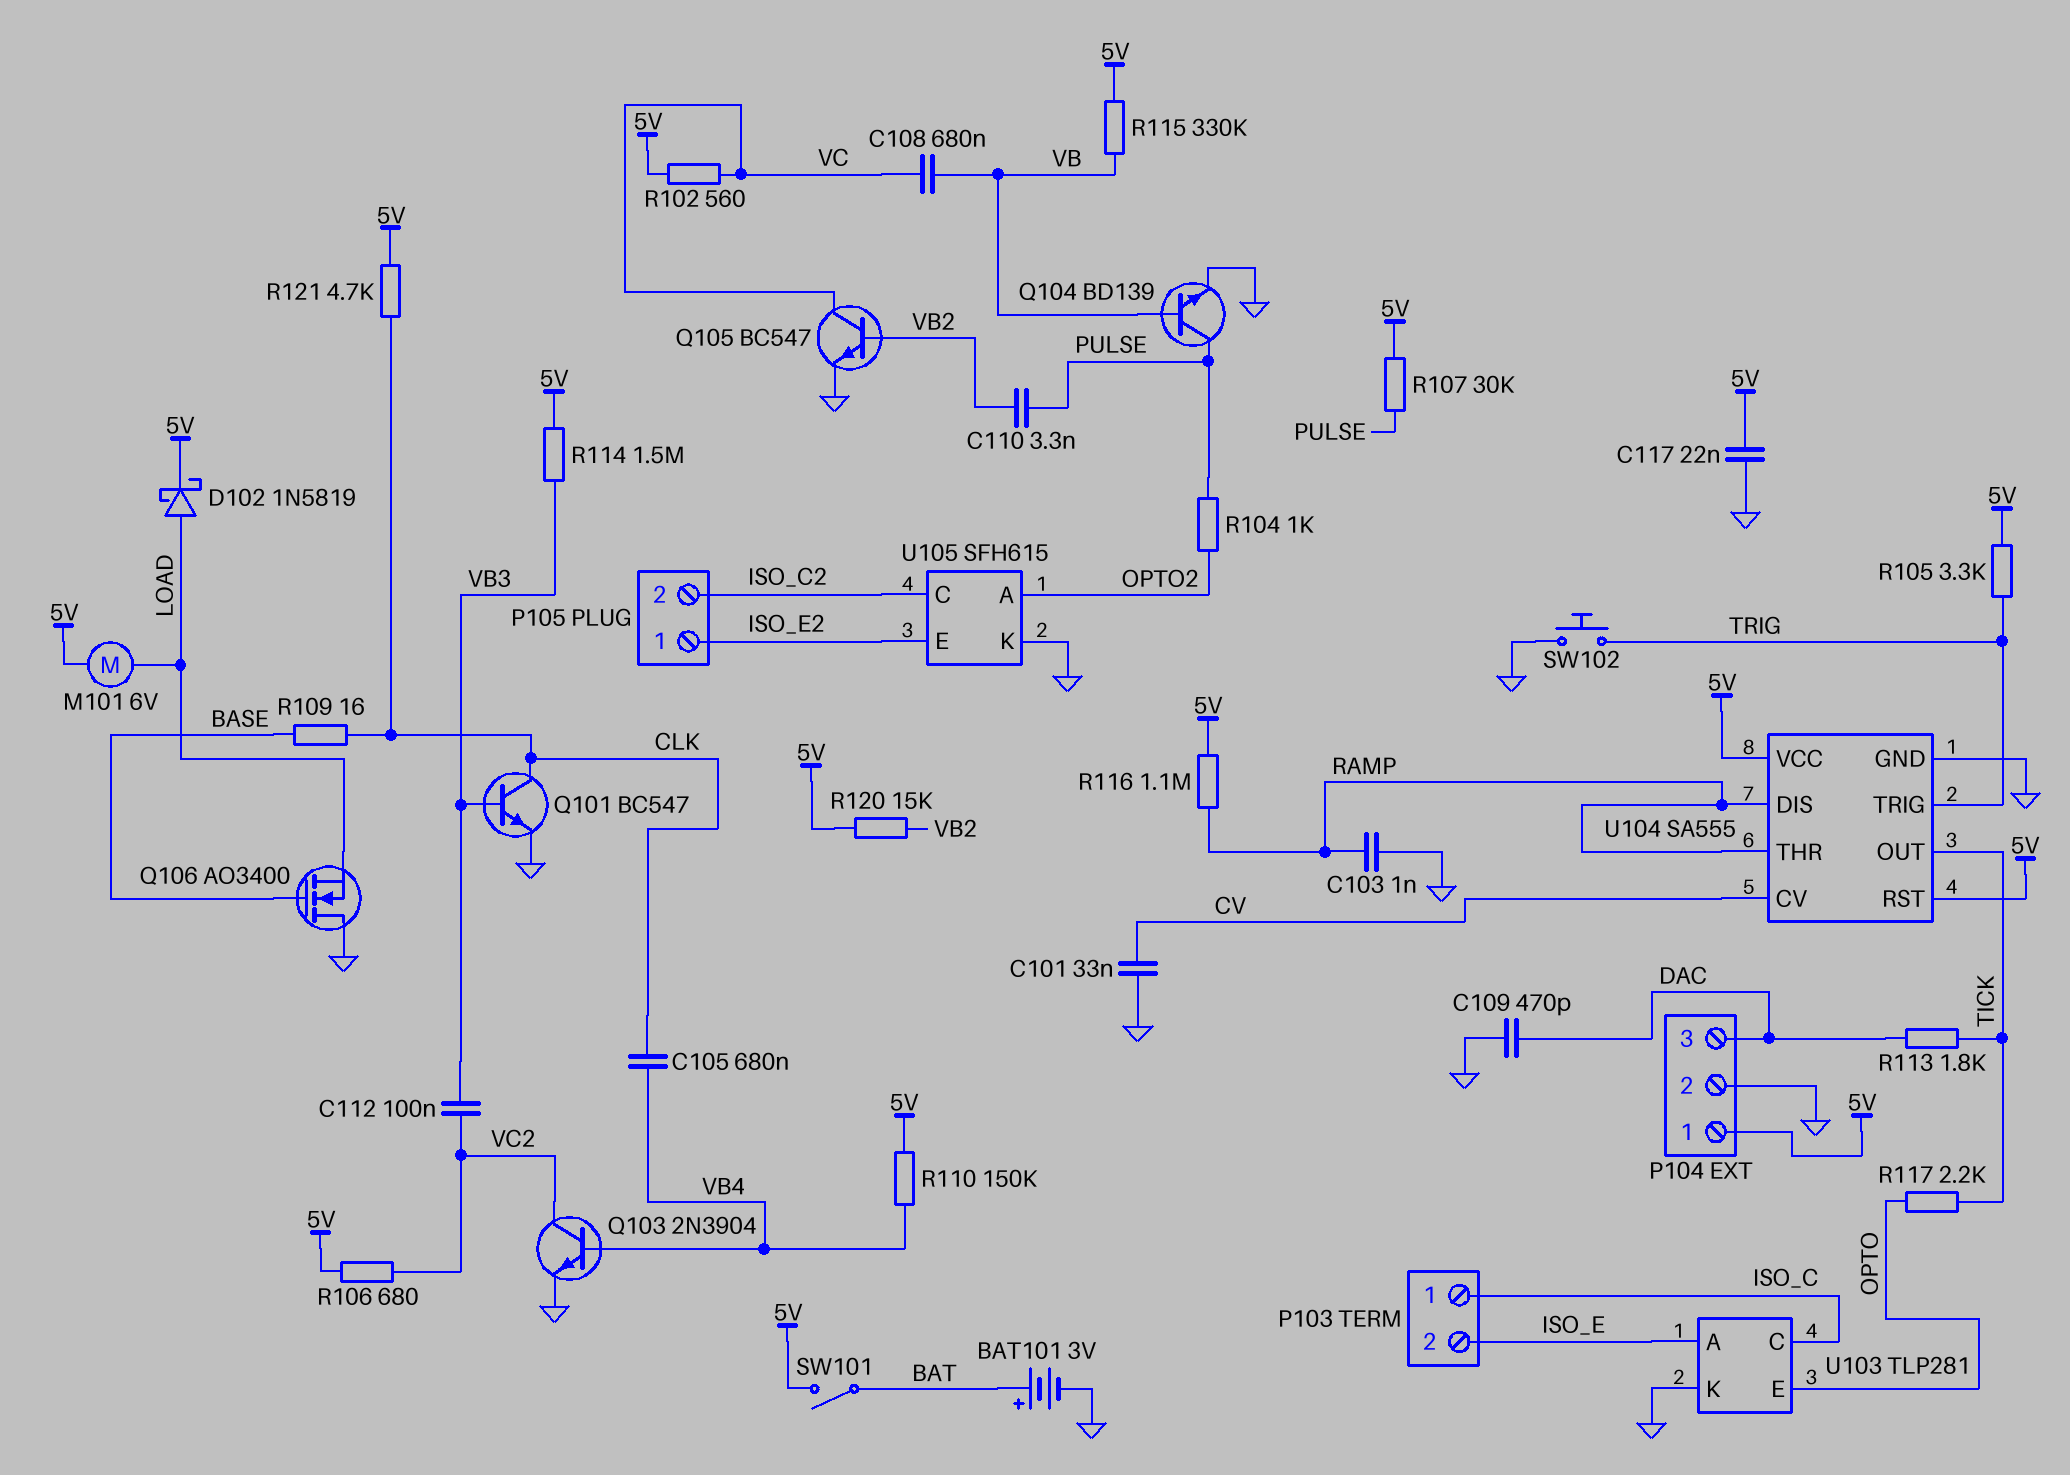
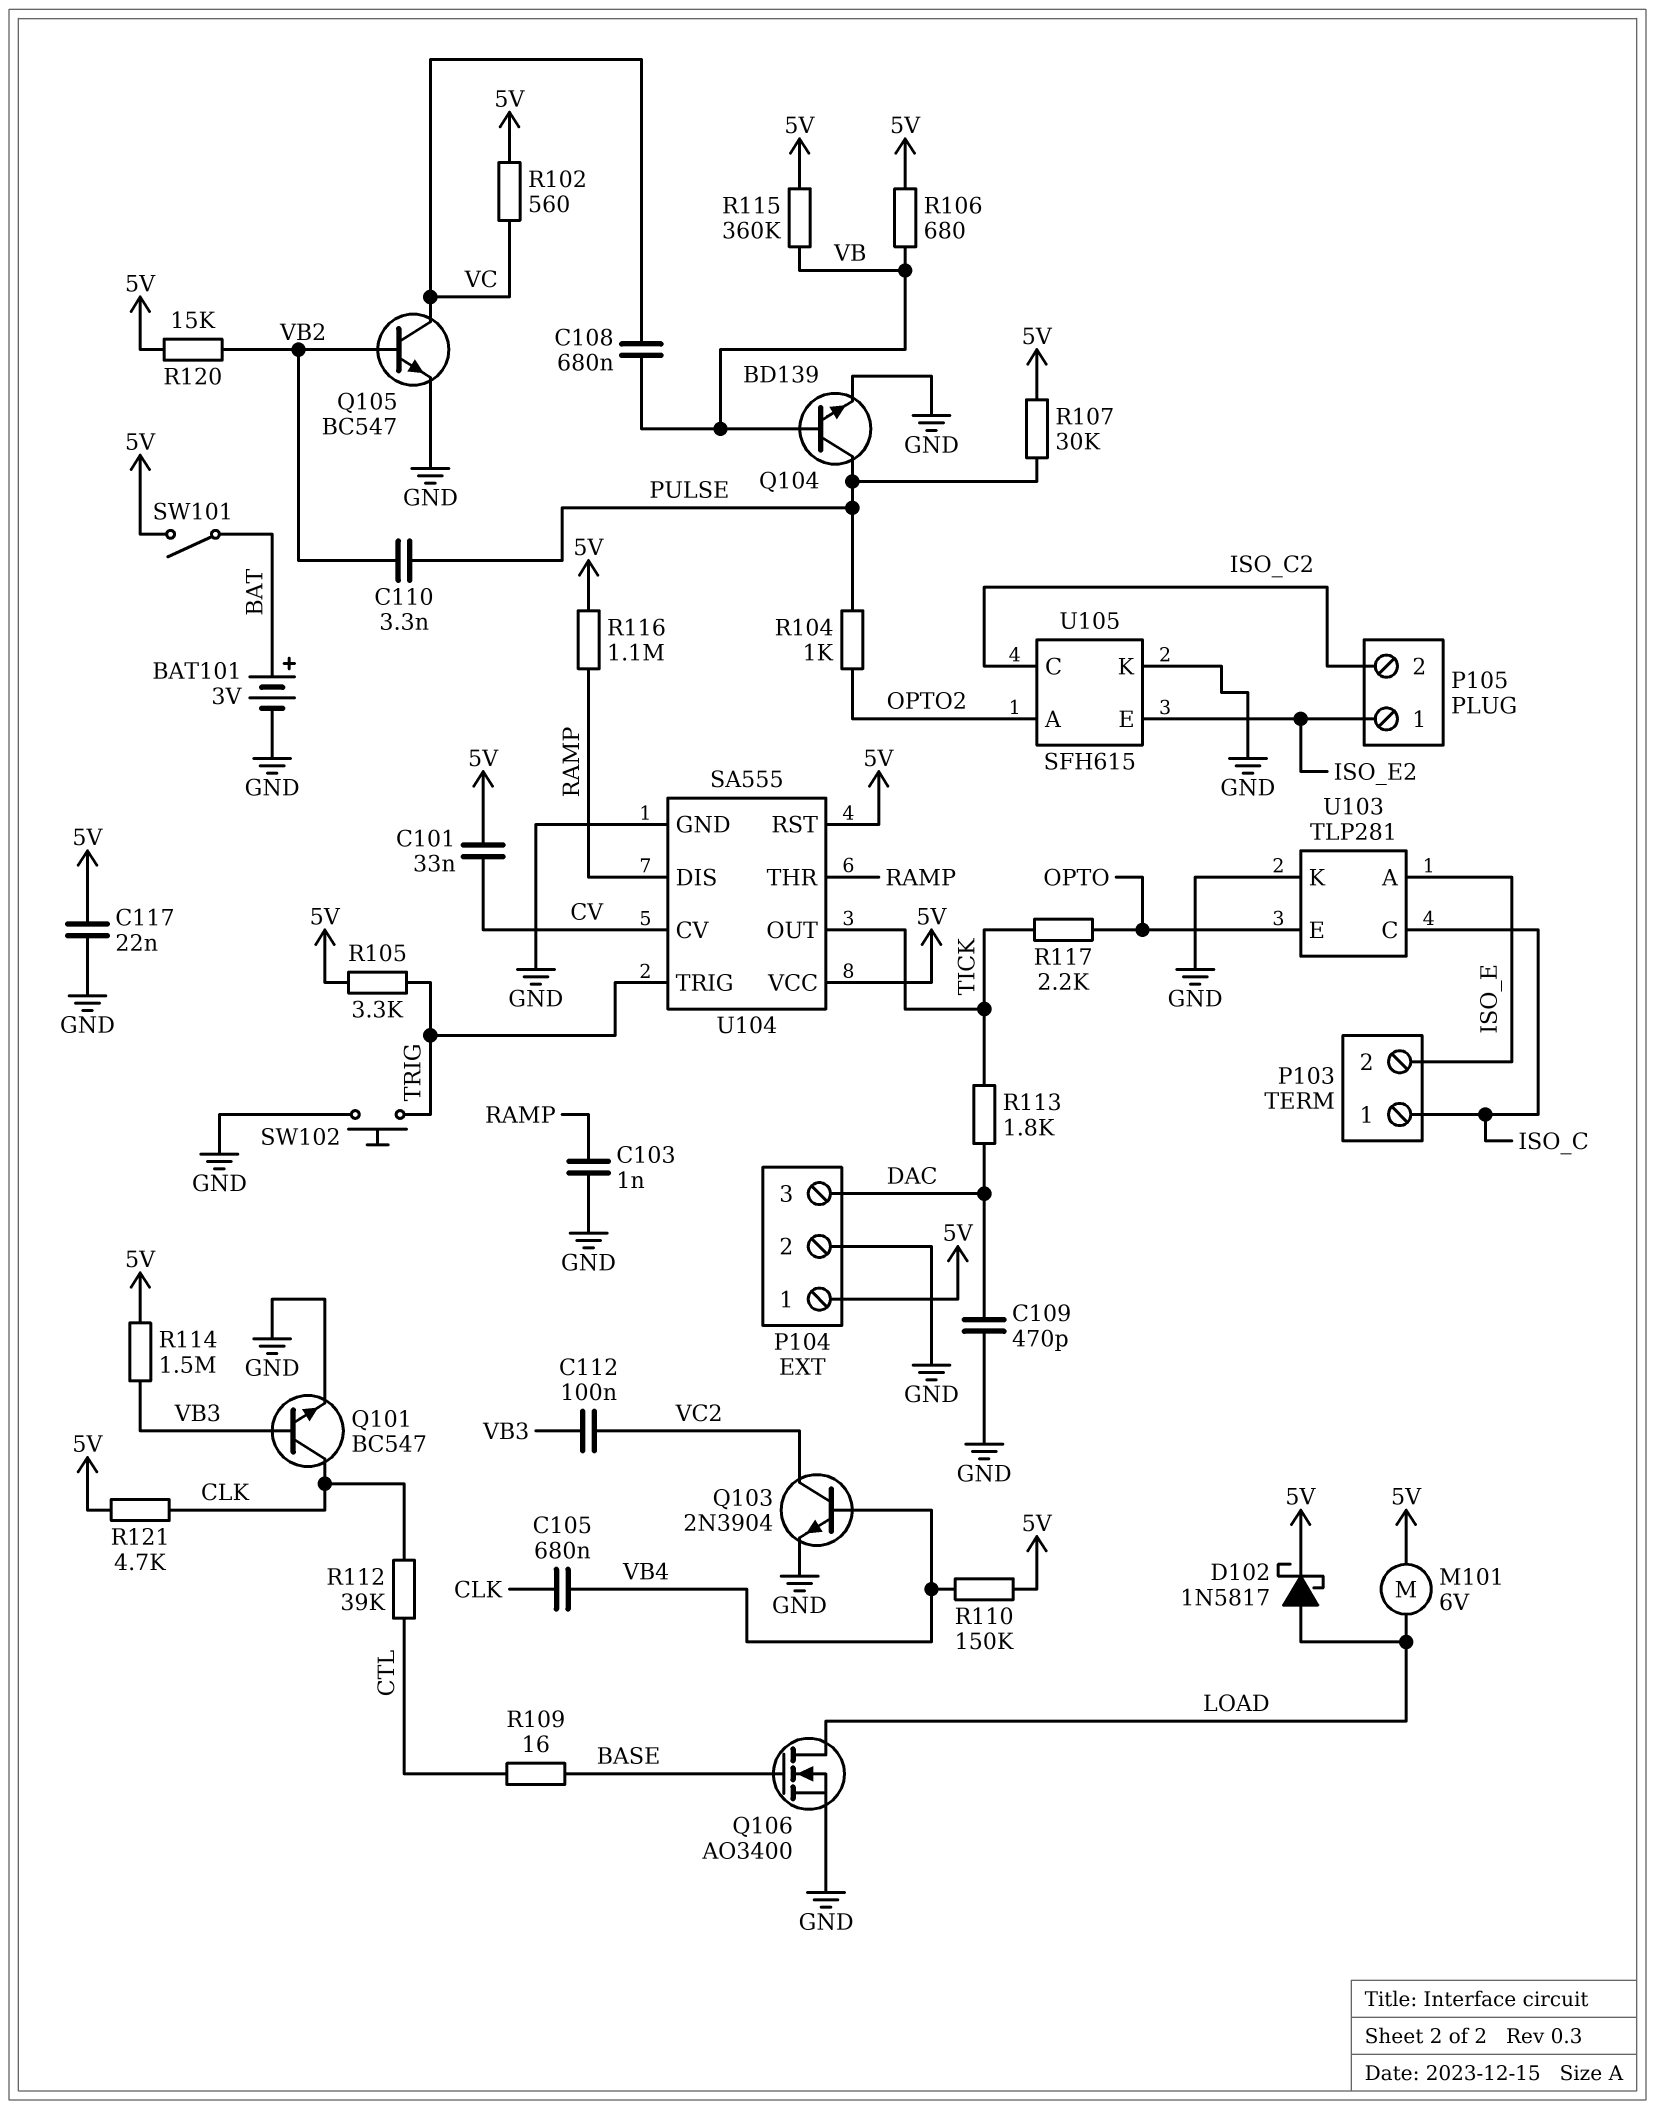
C101: 33nF (CV, GND) -> 33nF (5V, CV)
D102: schottky 1N5819 (A LOAD, K 5V) -> schottky 1N5817 (A LOAD, K 5V)
Q106: NMOS AO3400 (G BASE, D GND, S LOAD) -> NMOS AO3400 (G BASE, D LOAD, S GND)
R106: 680 (5V, VC2) -> 680 (5V, VB)
R109: 16 (BASE, CLK) -> 16 (BASE, CTL)
R112: none -> 39k (CLK, CTL)
R115: 330k (5V, VB) -> 360k (5V, VB)

